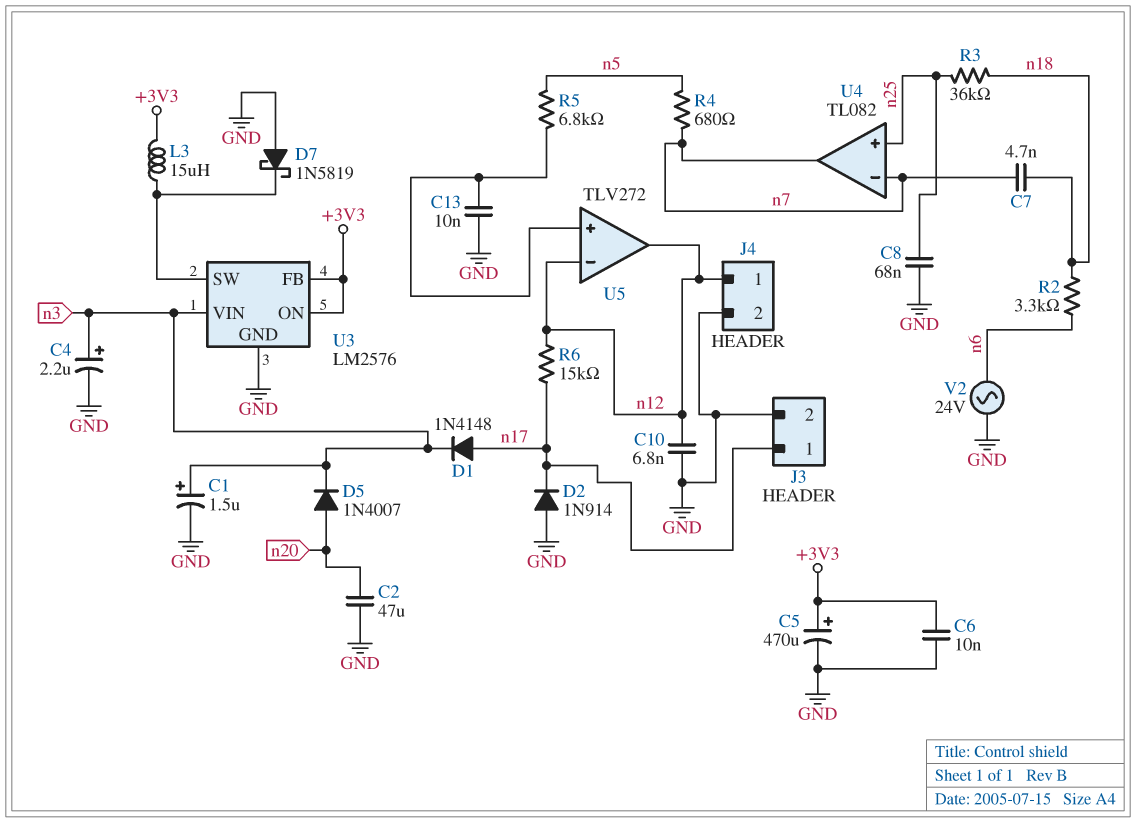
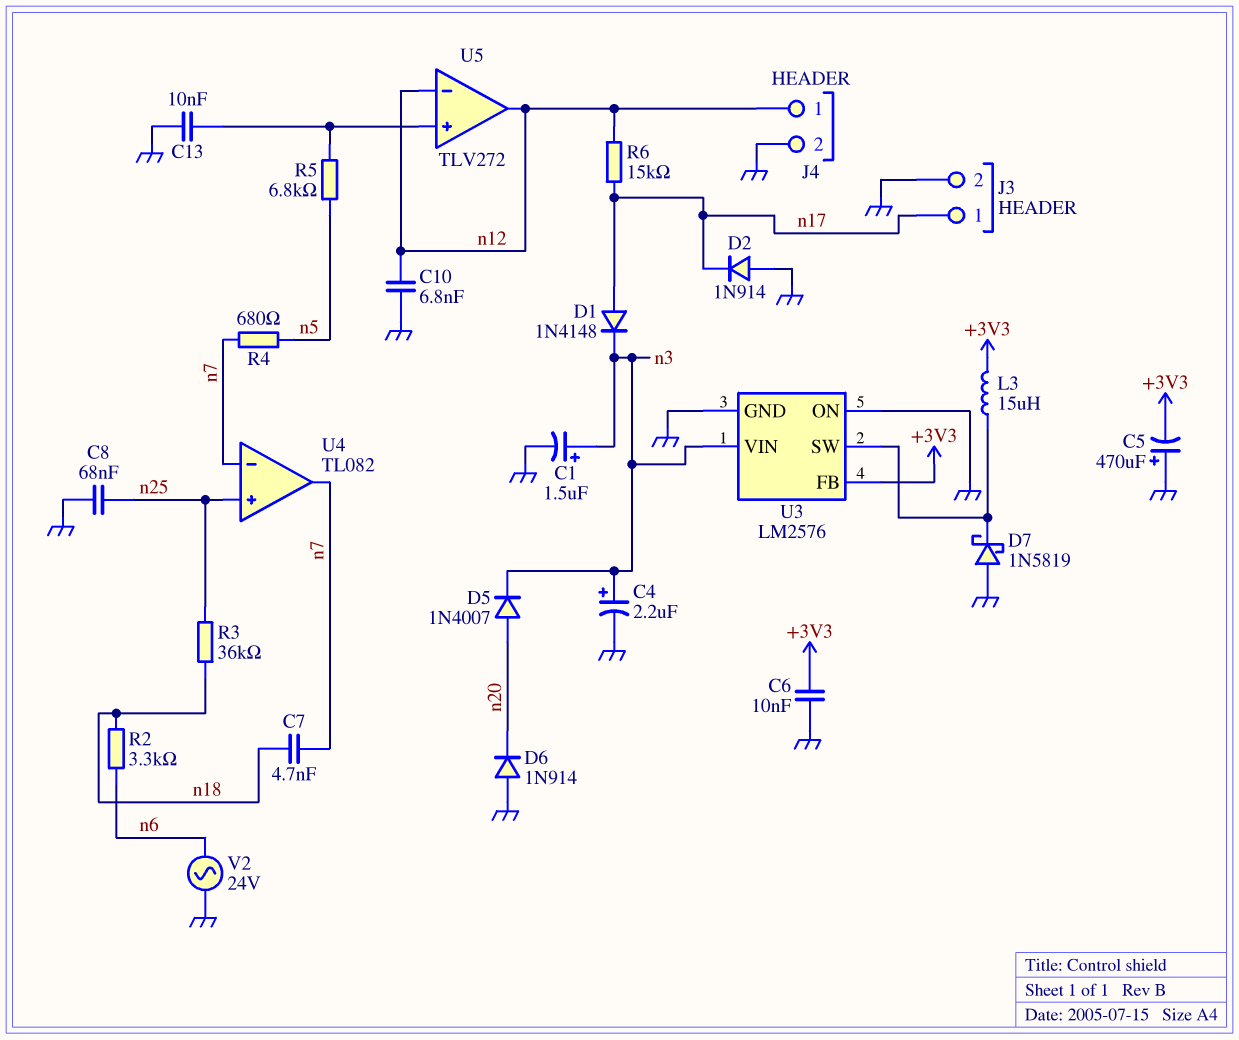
C2: 47uF (GND, n20) -> none
C5: 470uF (plus +3V3, minus GND) -> 470uF (plus GND, minus +3V3)
D6: none -> diode 1N914 (A GND, K n20)
U3 pin ON: +3V3 -> GND

